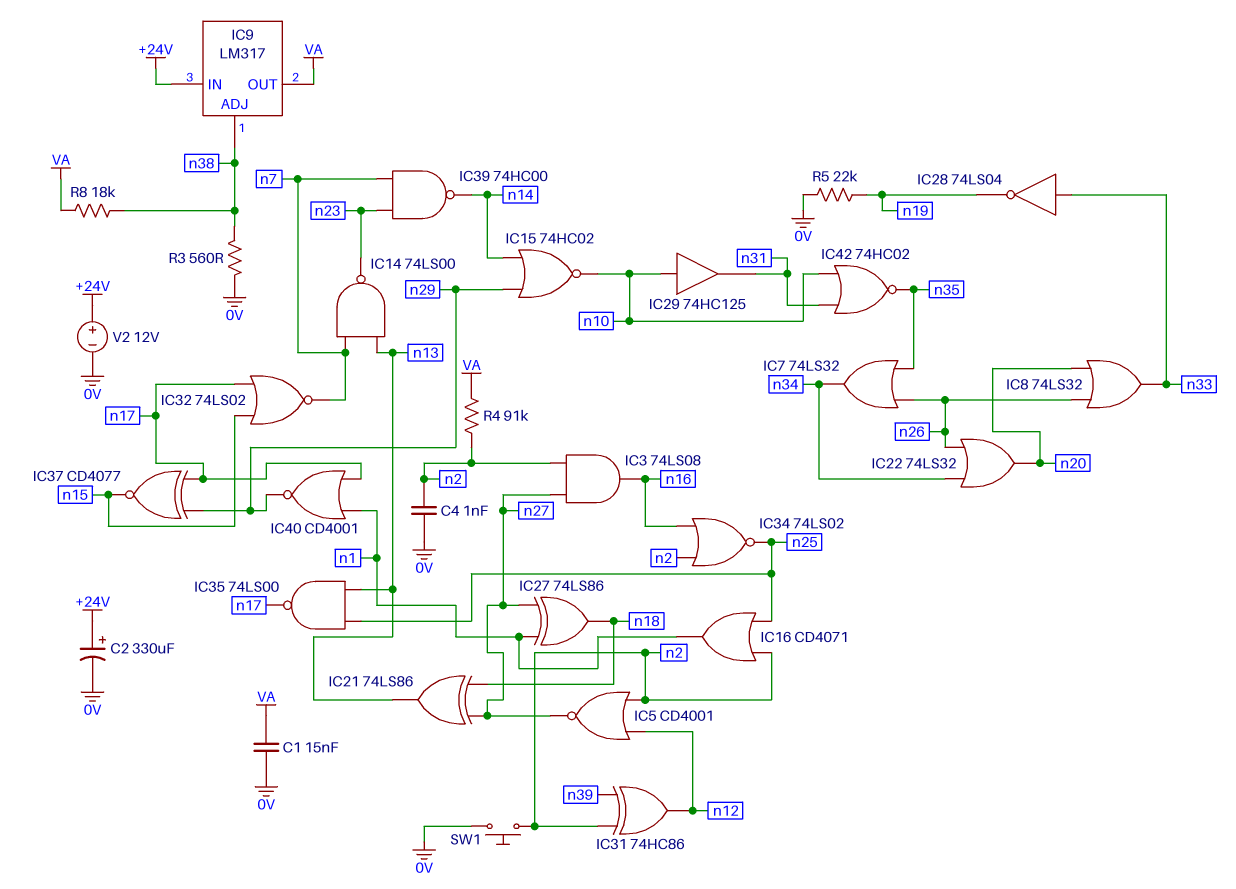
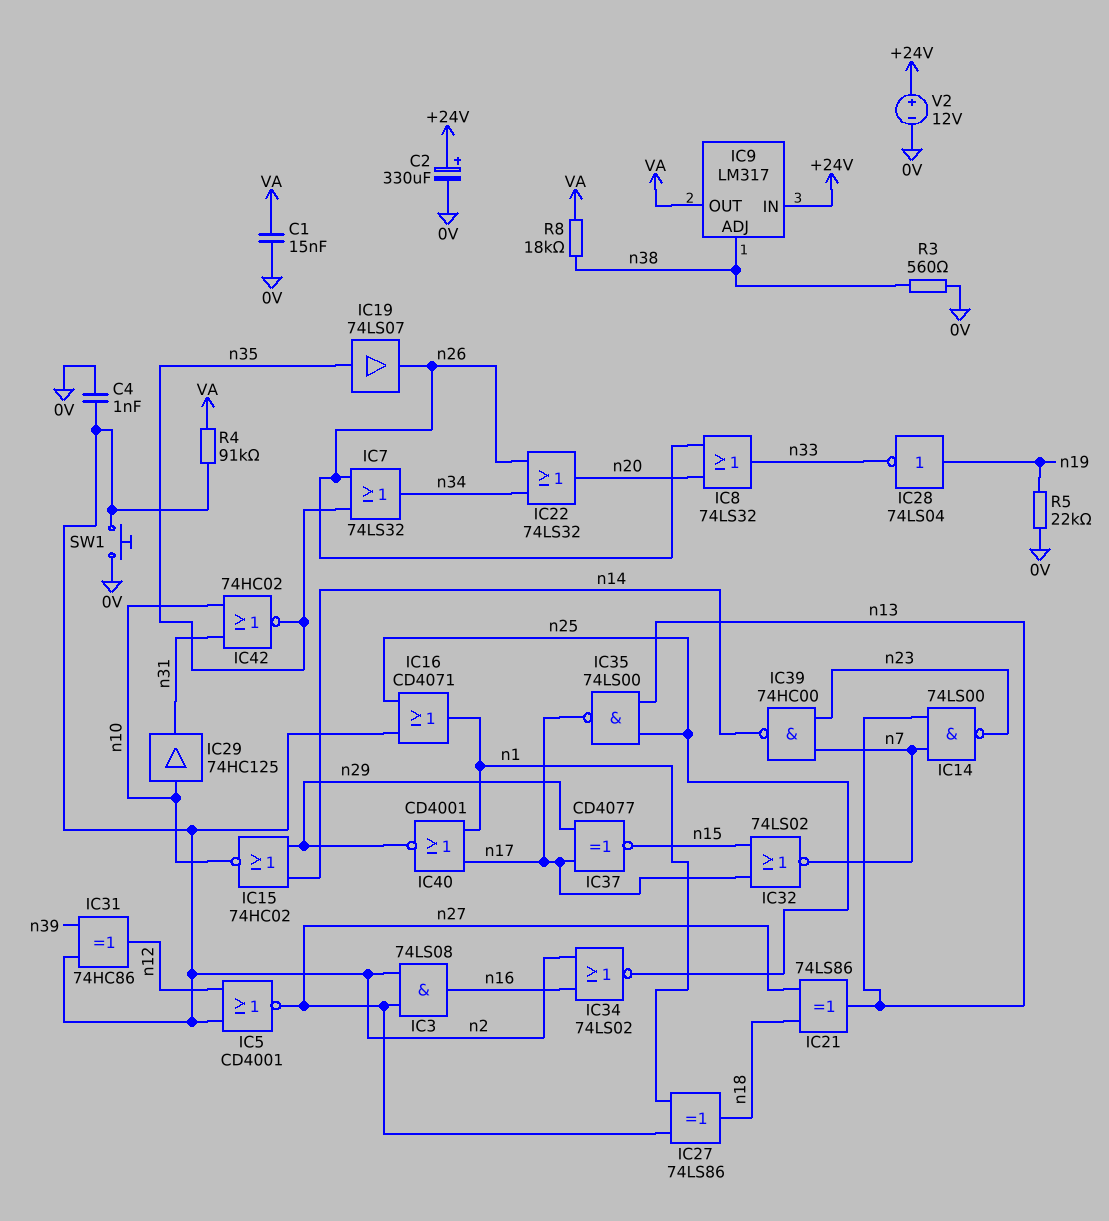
IC19: none -> buffer 74LS07 (in n35, out n26)
IC28: NOT 74LS04 (in n33, out n19) -> NOT 74LS04 (in n19, out n33)

